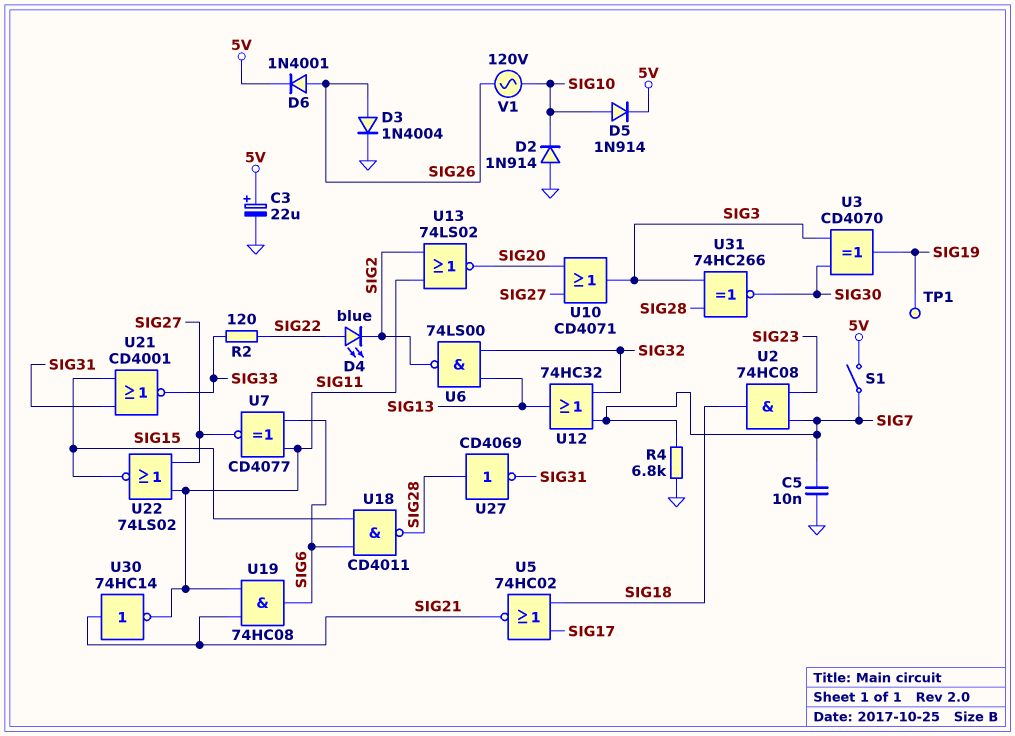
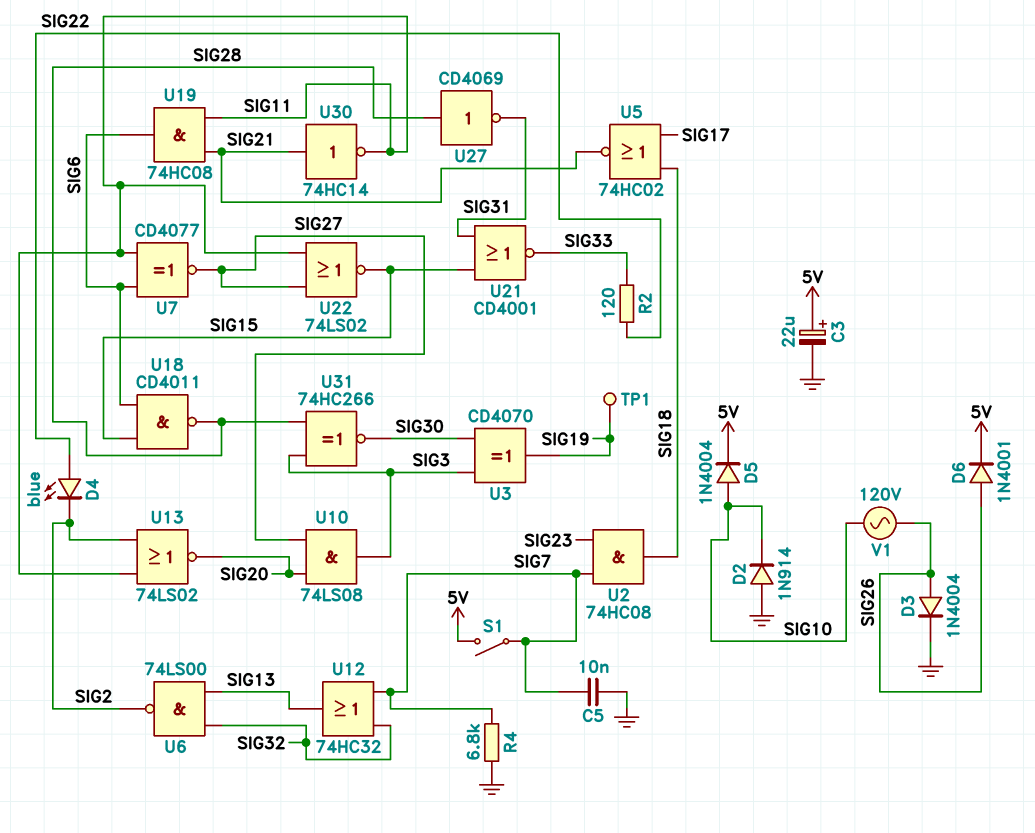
D5: diode 1N914 (A SIG10, K 5V) -> diode 1N4004 (A SIG10, K 5V)
U10: OR CD4071 (in SIG20, in SIG27, out SIG3) -> AND 74LS08 (in SIG20, in SIG27, out SIG3)

